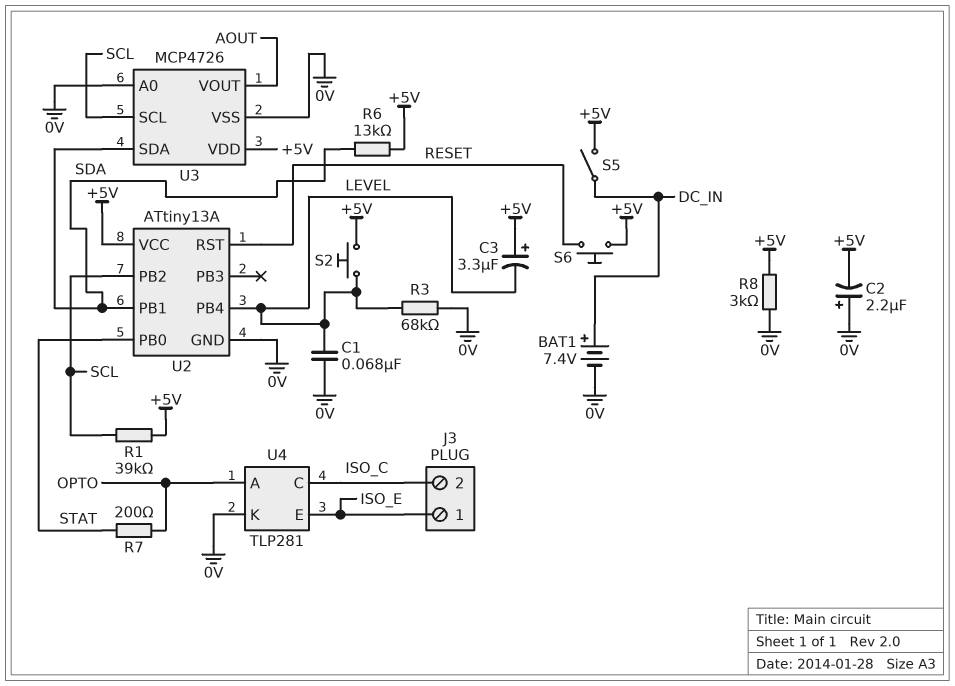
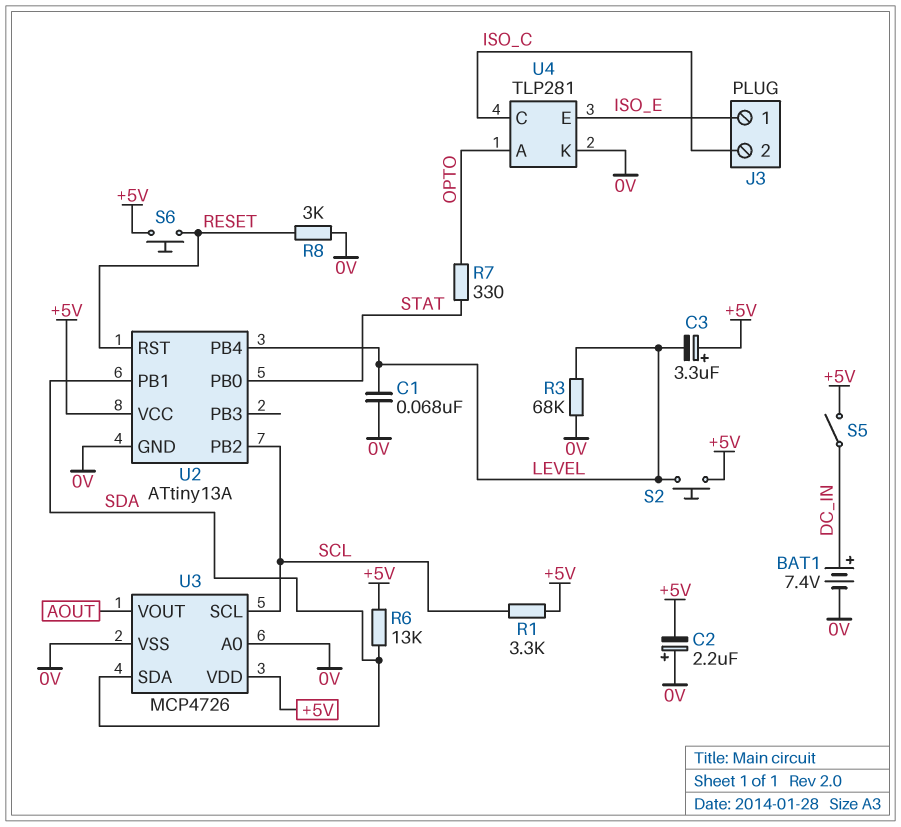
R1: 39k (+5V, SCL) -> 3.3k (+5V, SCL)
R7: 200 (OPTO, STAT) -> 330 (OPTO, STAT)
R8: 3k (+5V, 0V) -> 3k (0V, RESET)

